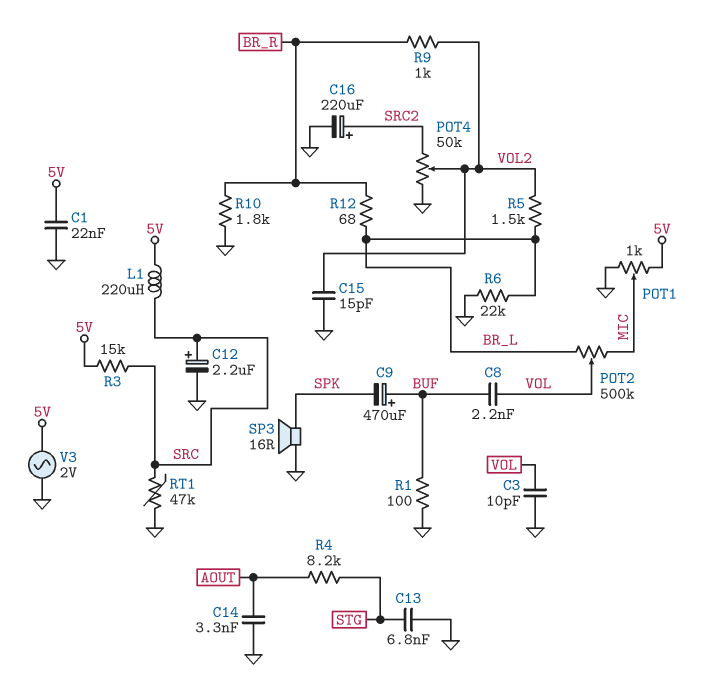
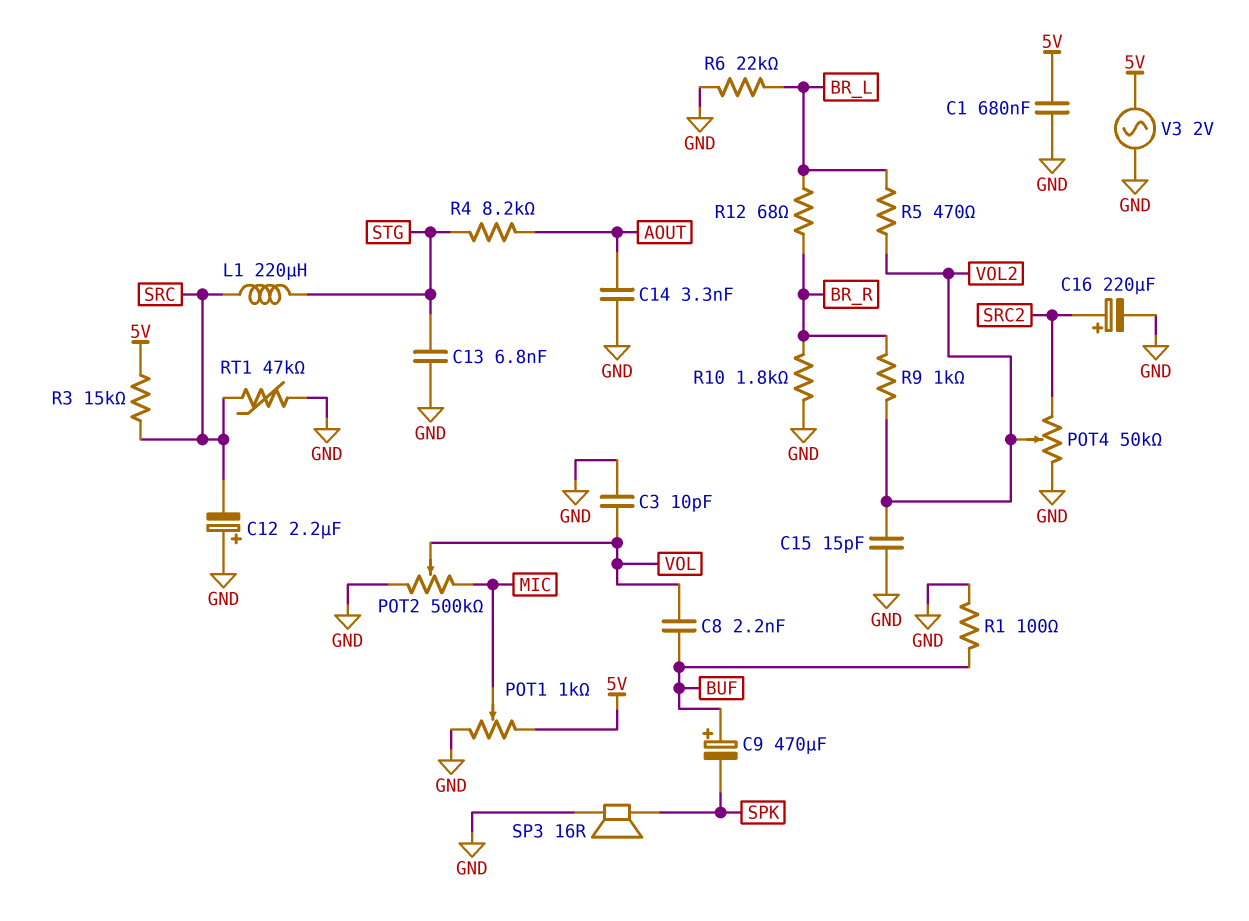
C1: 22nF (5V, GND) -> 680nF (5V, GND)
C12: 2.2uF (plus SRC, minus GND) -> 2.2uF (plus GND, minus SRC)
L1: 220uH (5V, SRC) -> 220uH (SRC, STG)
POT2: 500k (BR_L, MIC, wiper VOL) -> 500k (GND, MIC, wiper VOL)
R5: 1.5k (BR_L, VOL2) -> 470 (BR_L, VOL2)

